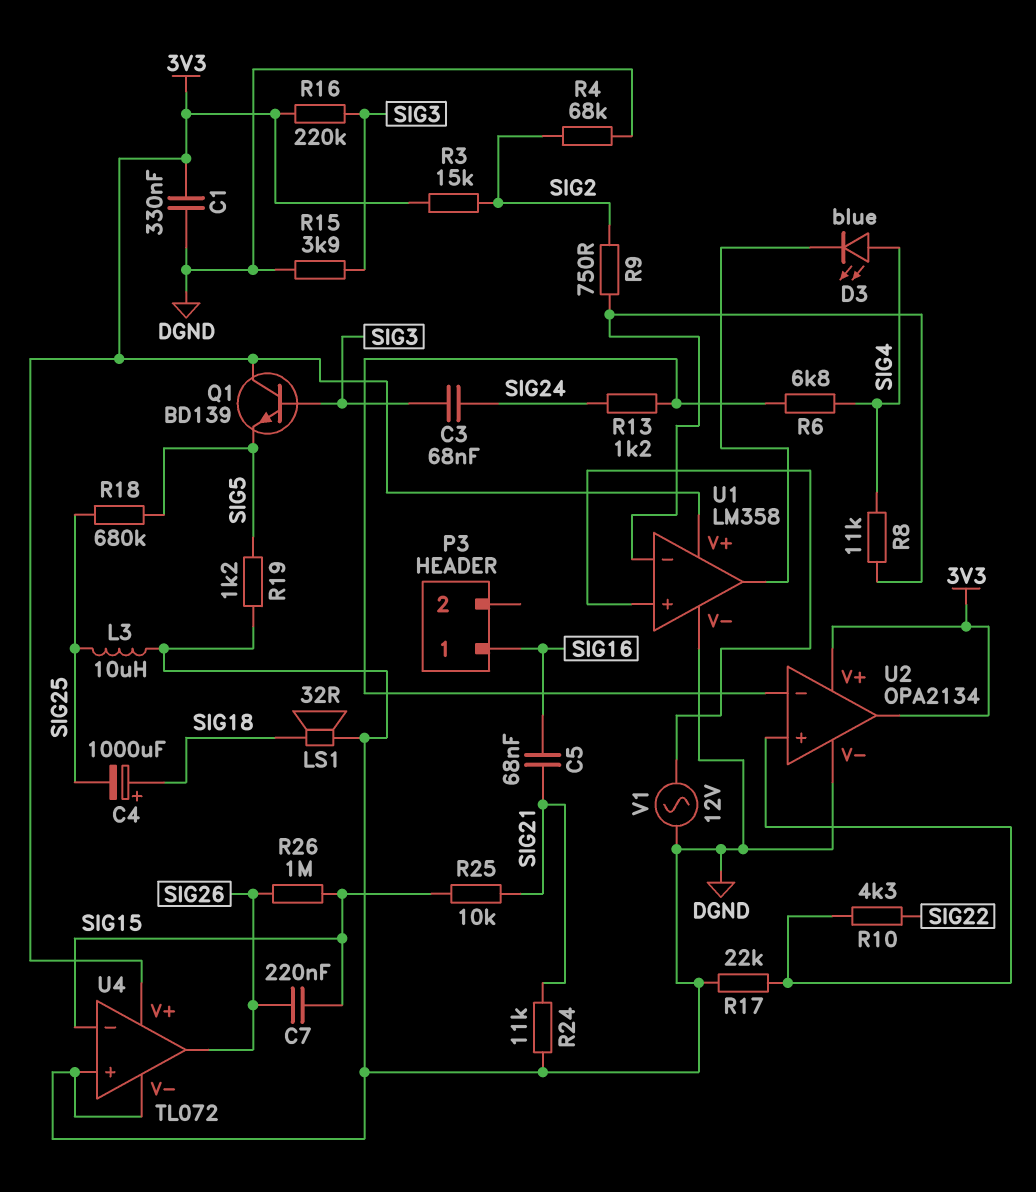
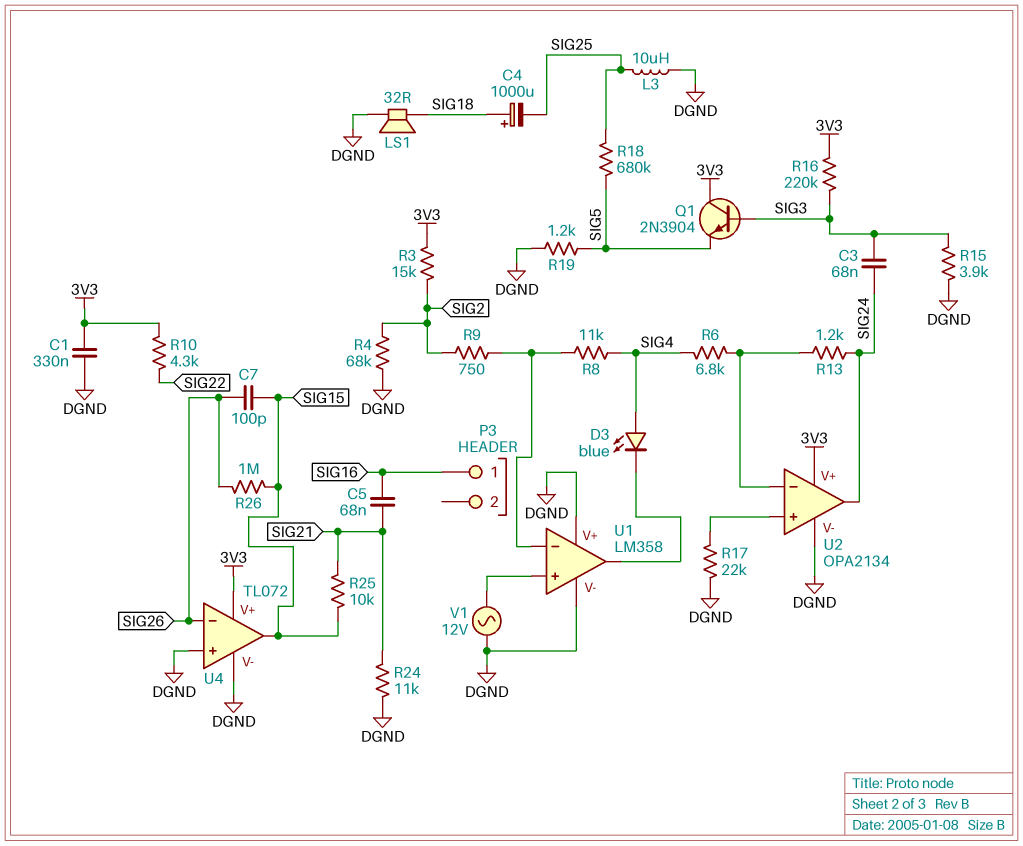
C7: 220nF (SIG15, SIG26) -> 100pF (SIG15, SIG26)
Q1: NPN BD139 (B SIG3, C 3V3, E SIG5) -> NPN 2N3904 (B SIG3, C 3V3, E SIG5)
R10: 4.3k (SIG22, U2/in+) -> 4.3k (3V3, SIG22)
U1 pin V+: 3V3 -> DGND
U2 pin out: 3V3 -> SIG24
U4 pin in-: SIG15 -> SIG26
U4 pin out: SIG26 -> SIG15

